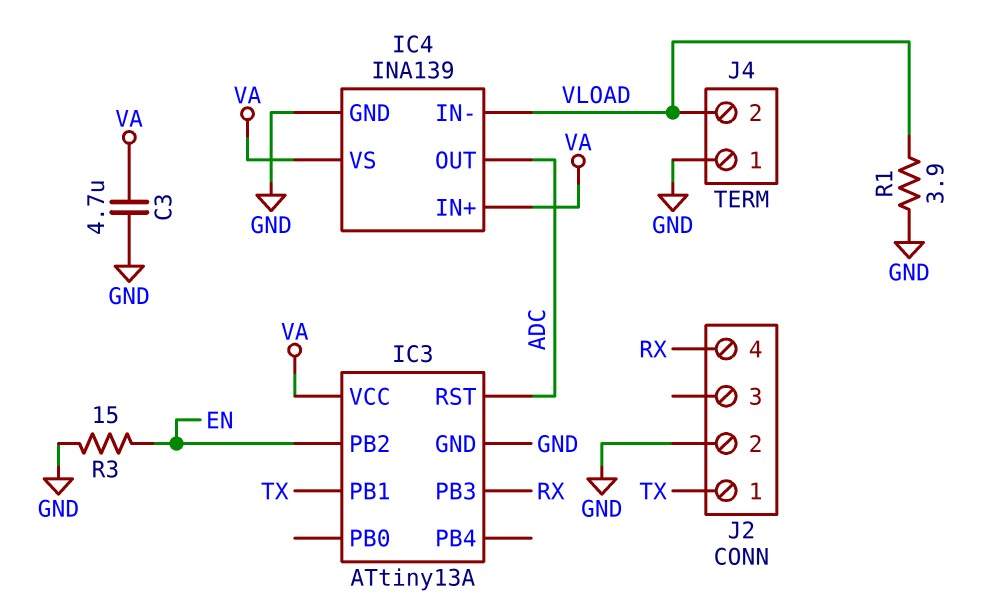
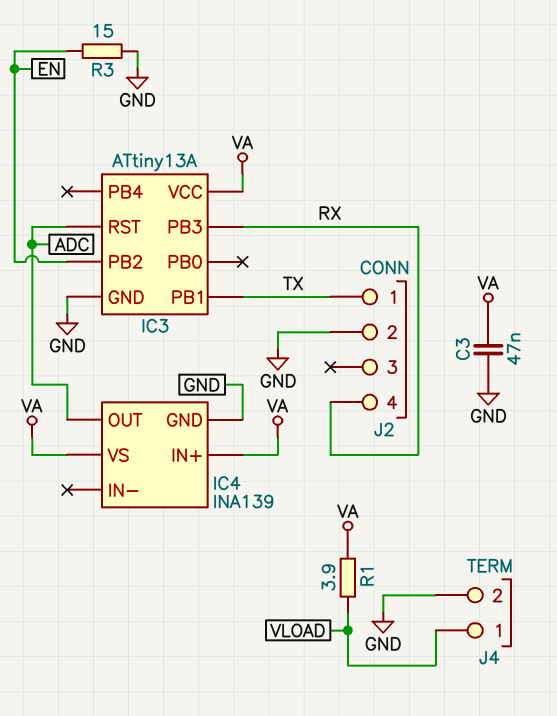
C3: 4.7uF (GND, VA) -> 47nF (GND, VA)
IC4 pin IN-: VLOAD -> none
J4 pin 1: GND -> VLOAD
J4 pin 2: VLOAD -> GND
R1: 3.9 (GND, VLOAD) -> 3.9 (VA, VLOAD)

